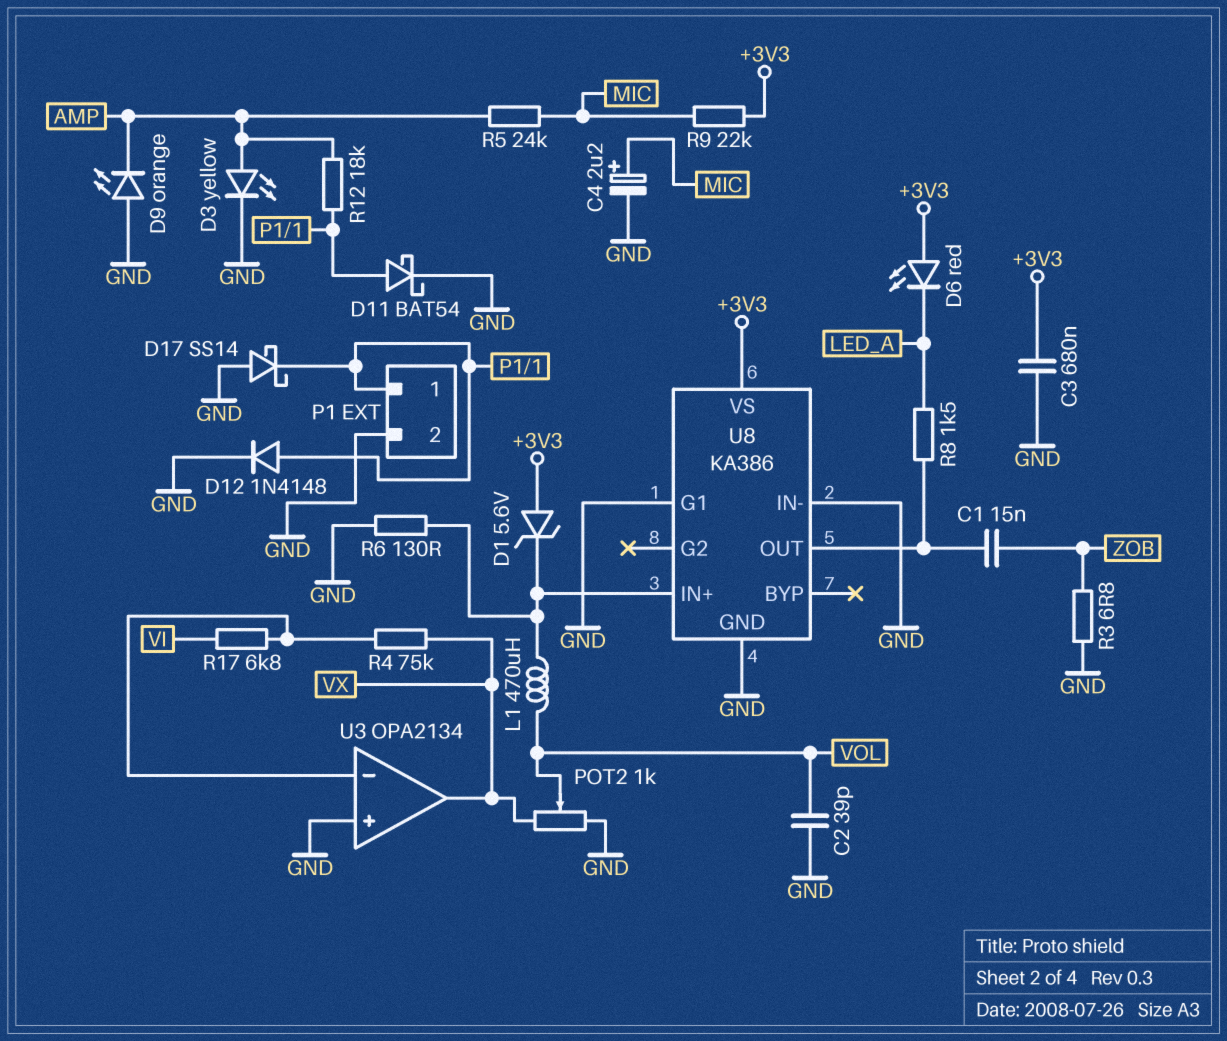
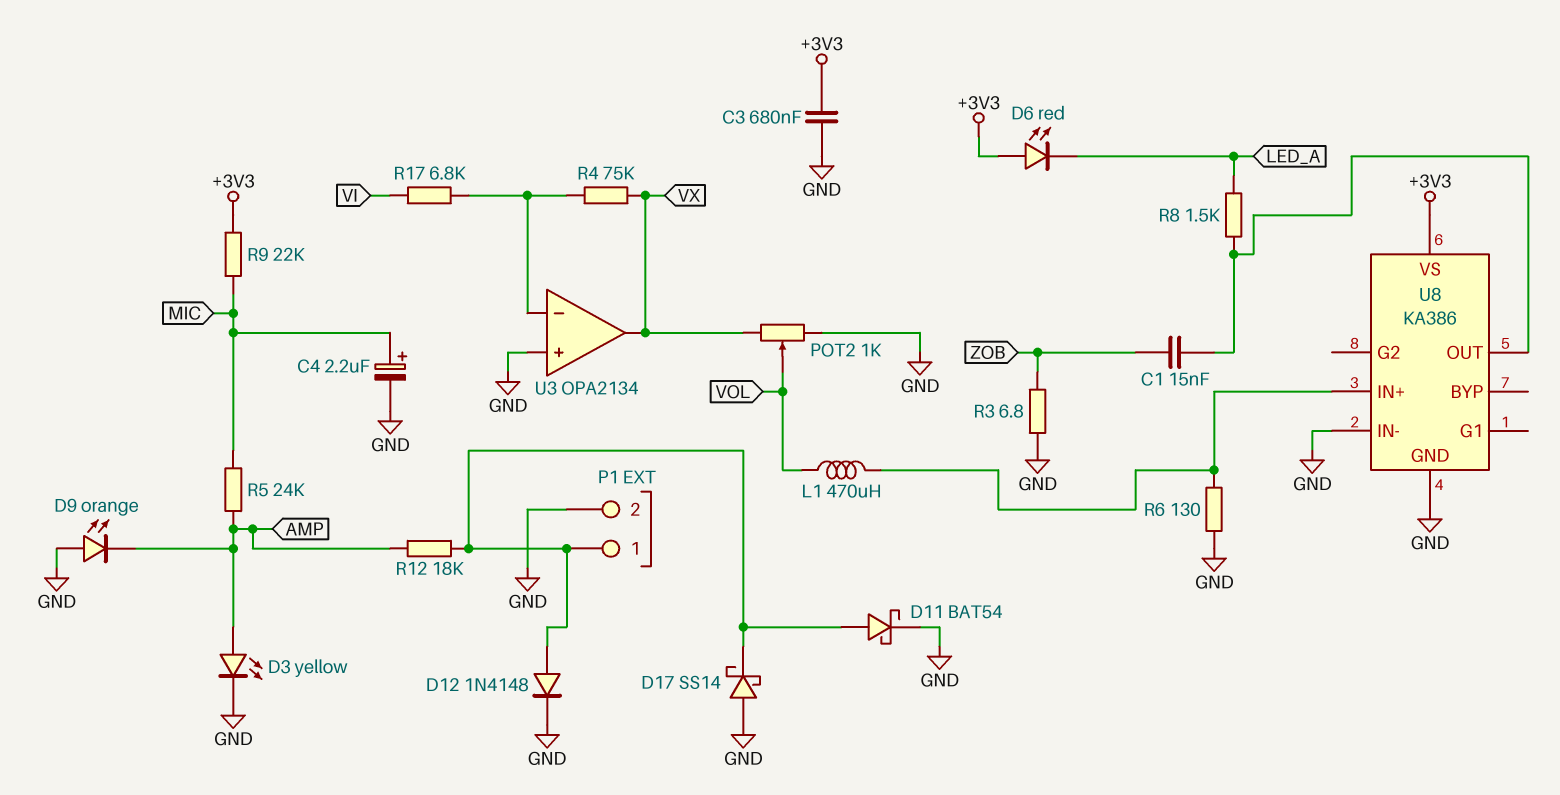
C2: 39pF (GND, VOL) -> none
D1: zener 5.6V (A +3V3, K U8/IN+) -> none
U8 pin G1: GND -> none

